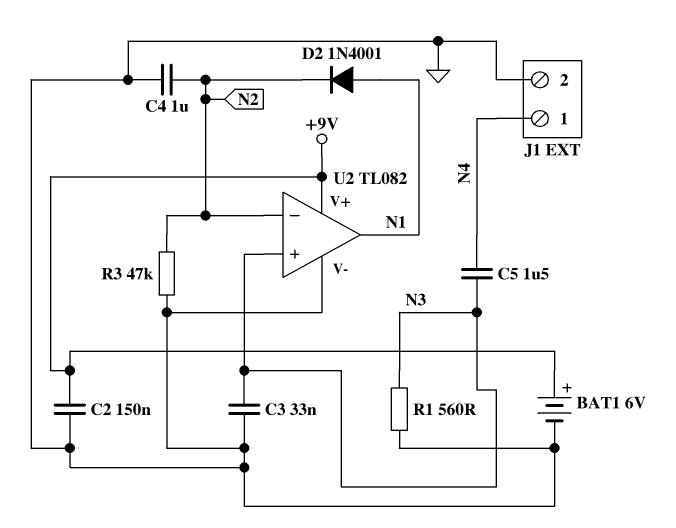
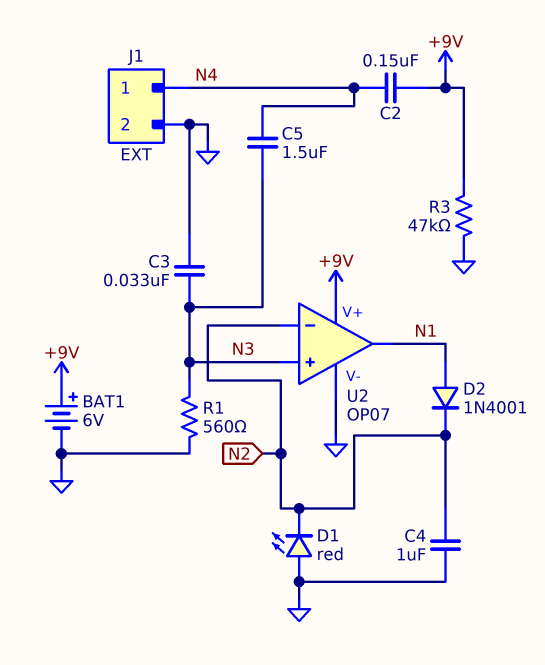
C2: 150nF (+9V, GND) -> 150nF (+9V, N4)
D1: none -> LED red (A GND, K N2)
R3: 47k (GND, N2) -> 47k (+9V, GND)
U2: TL082 -> OP07

